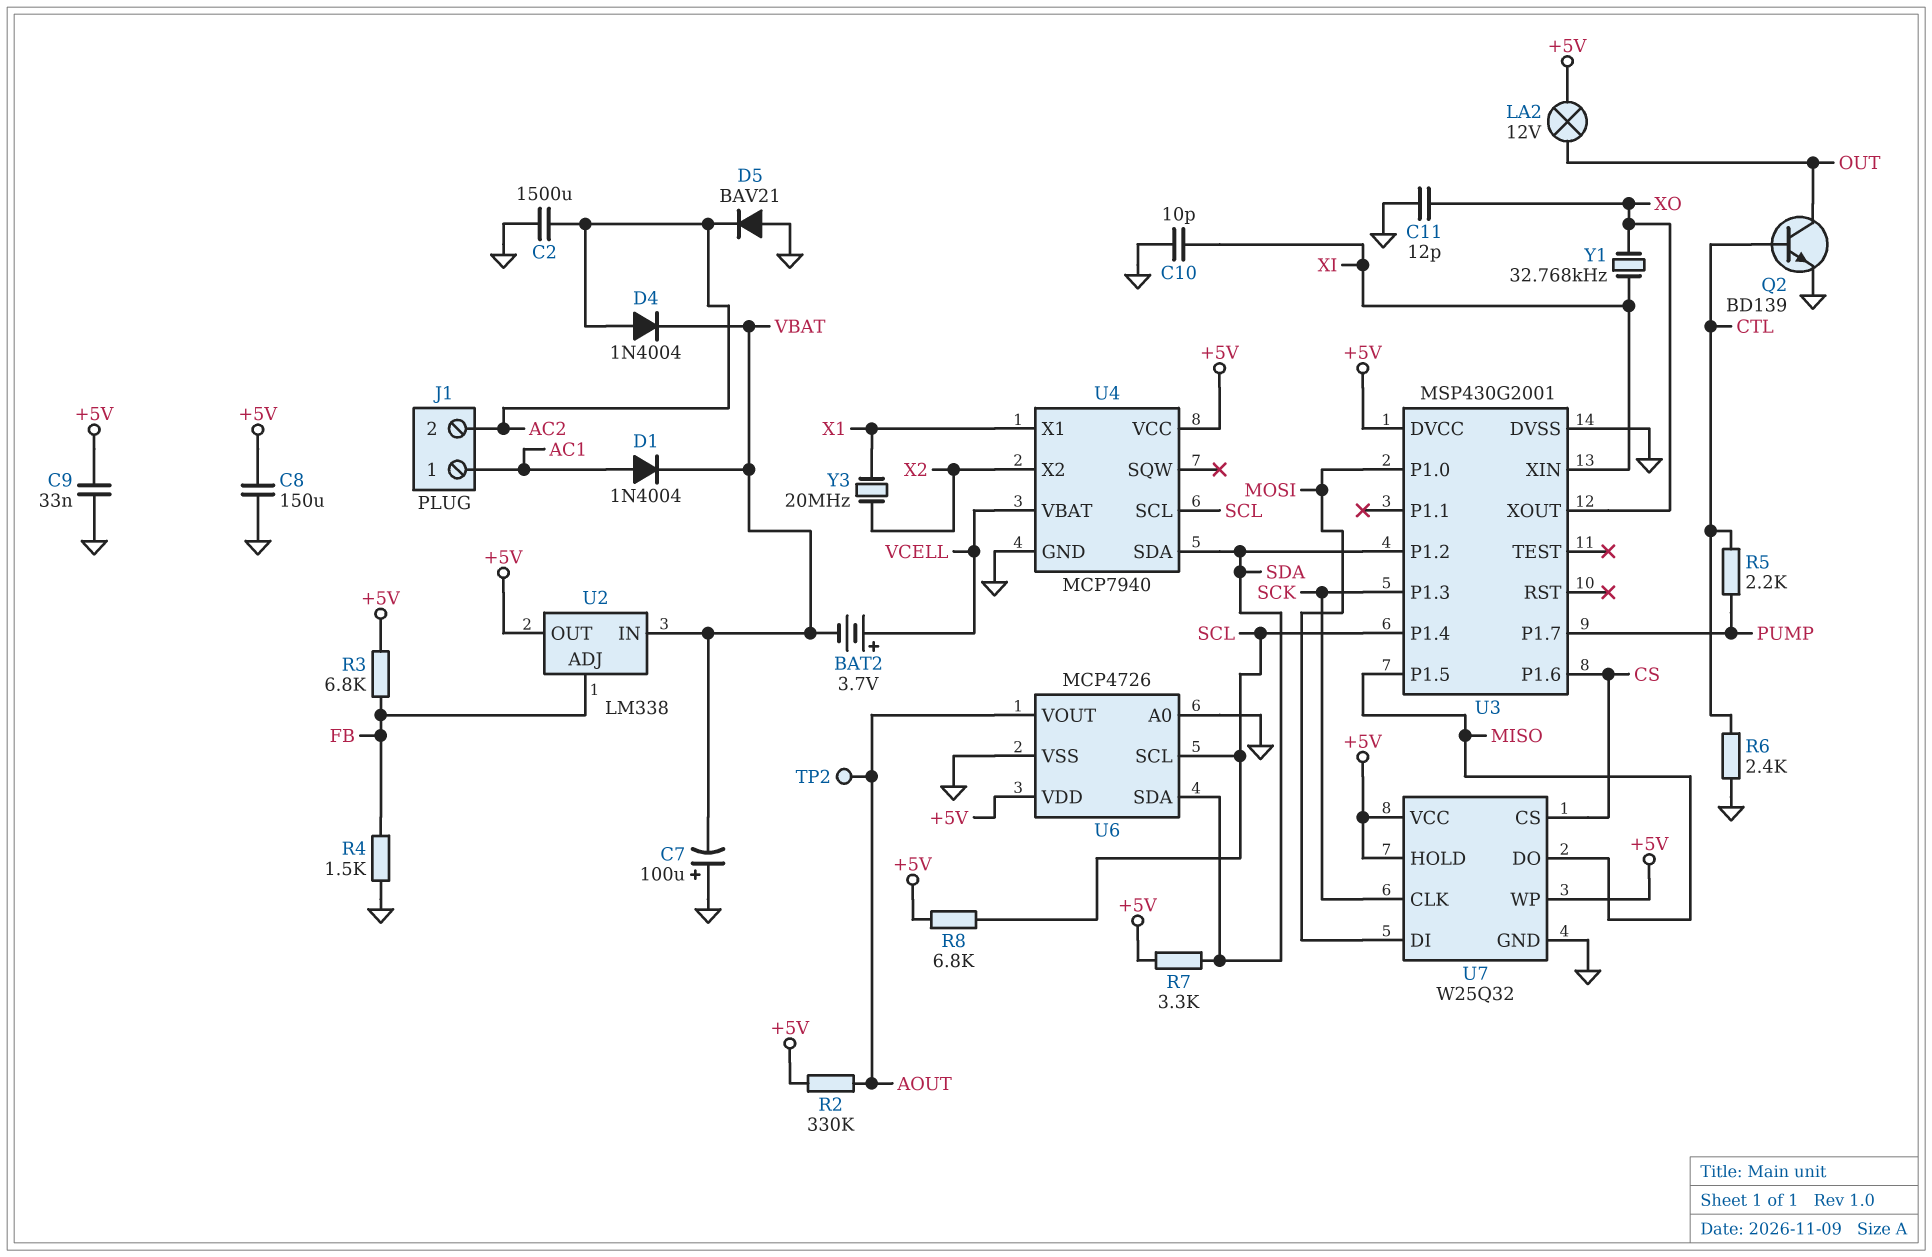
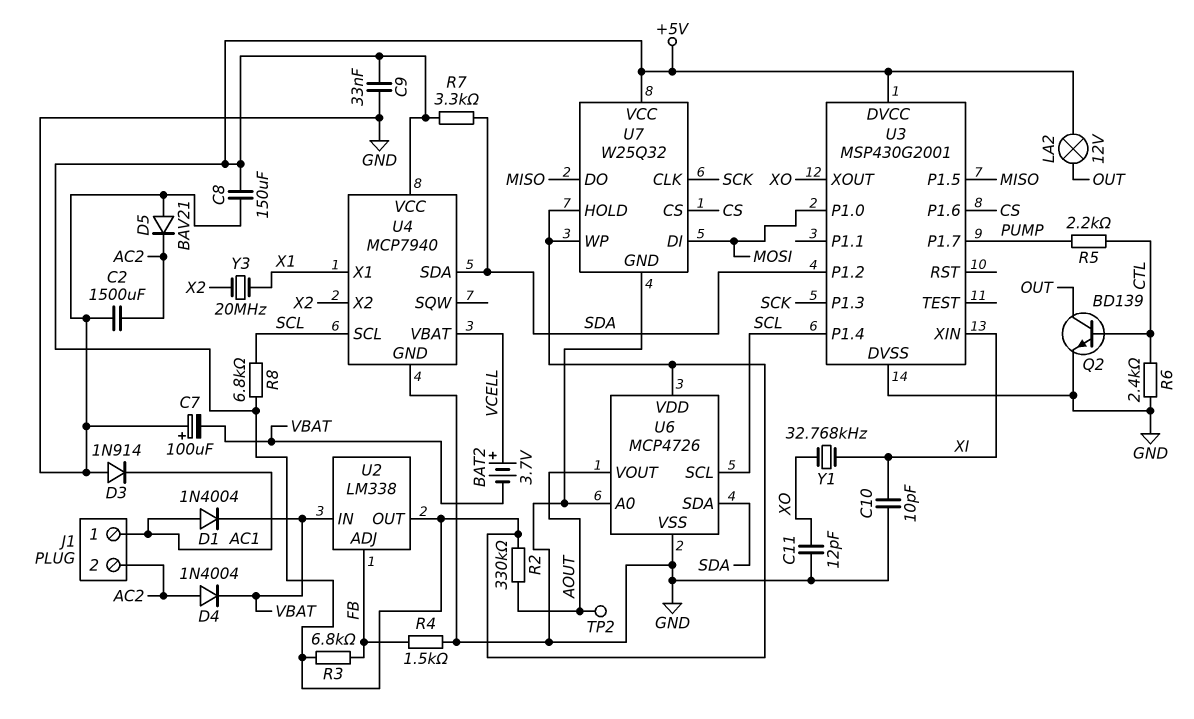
D3: none -> diode 1N914 (A GND, K AC1)

